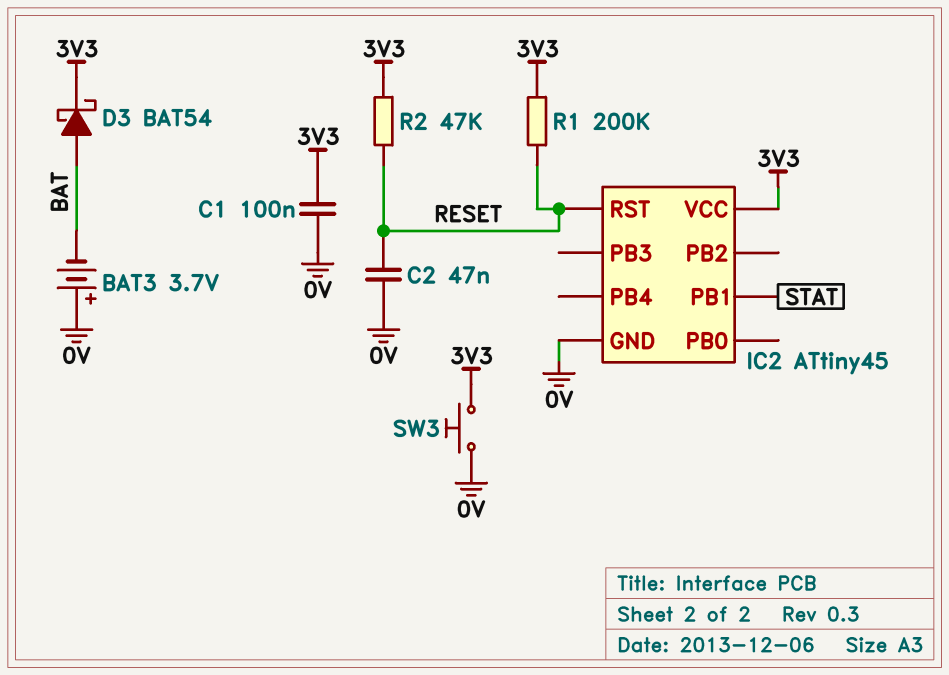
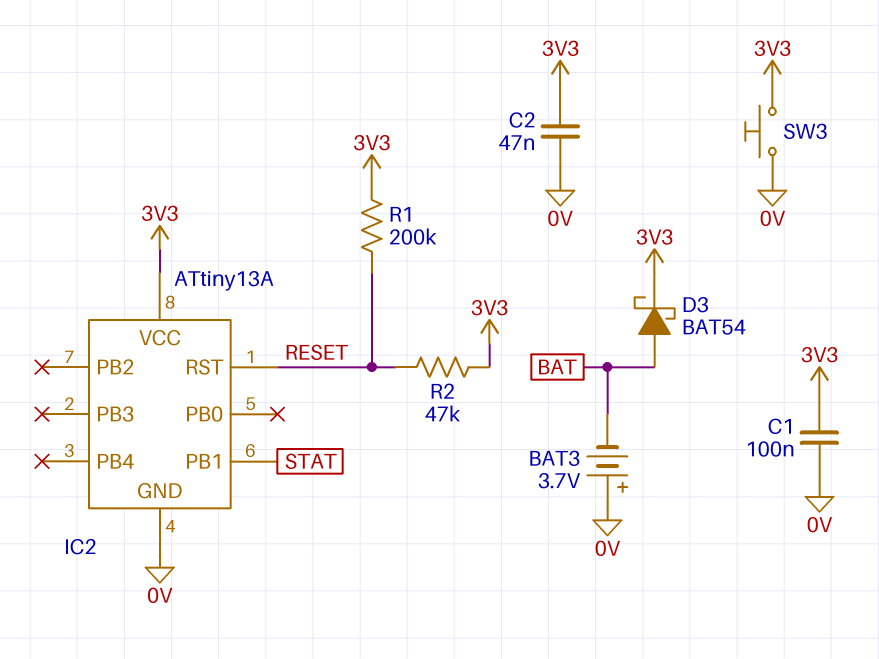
C2: 47nF (0V, RESET) -> 47nF (0V, 3V3)
IC2: ATtiny45 -> ATtiny13A

